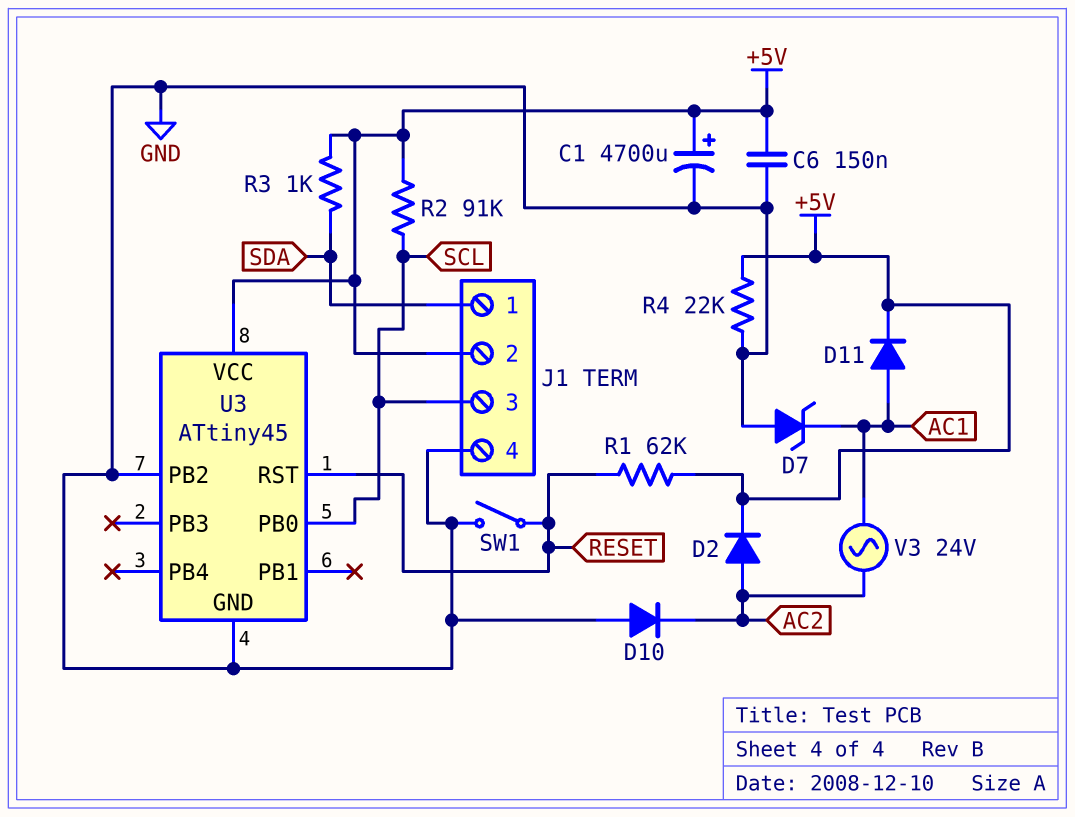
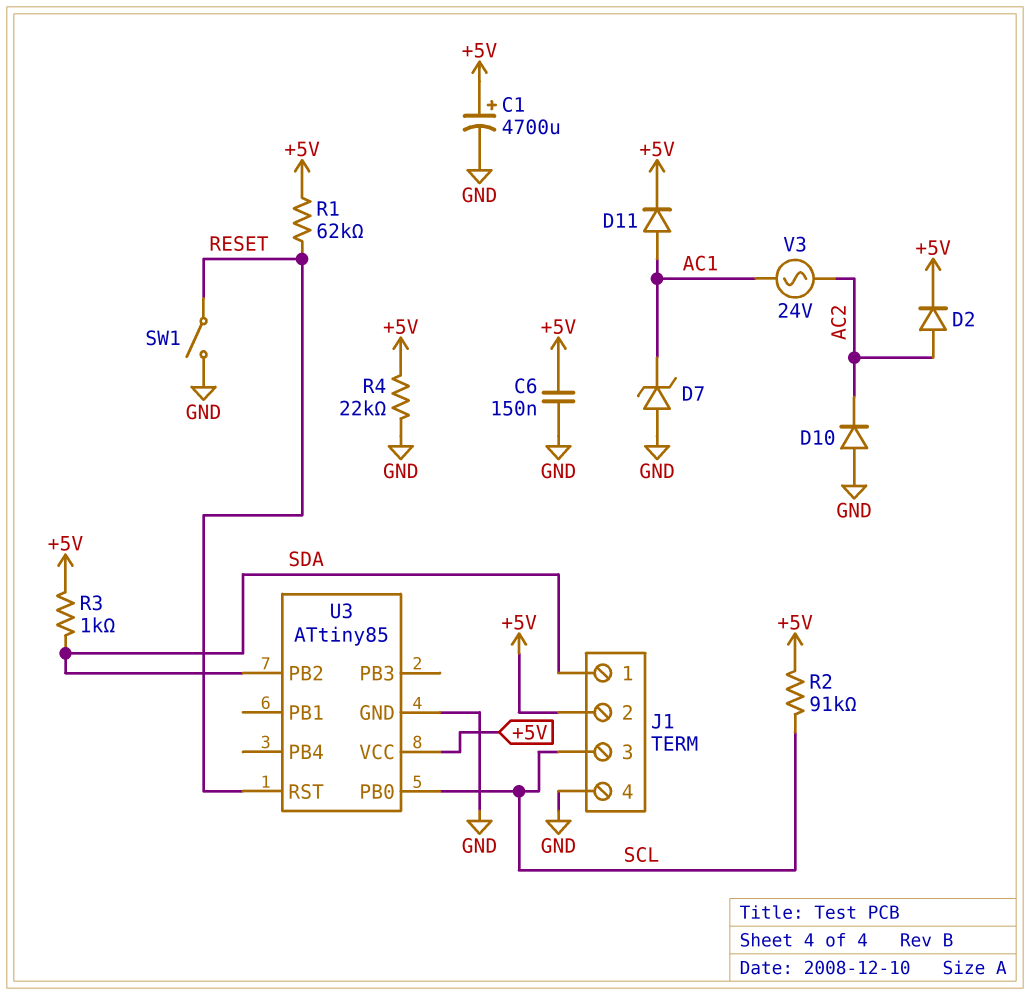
U3: ATtiny45 -> ATtiny85
U3 pin PB2: GND -> SDA

